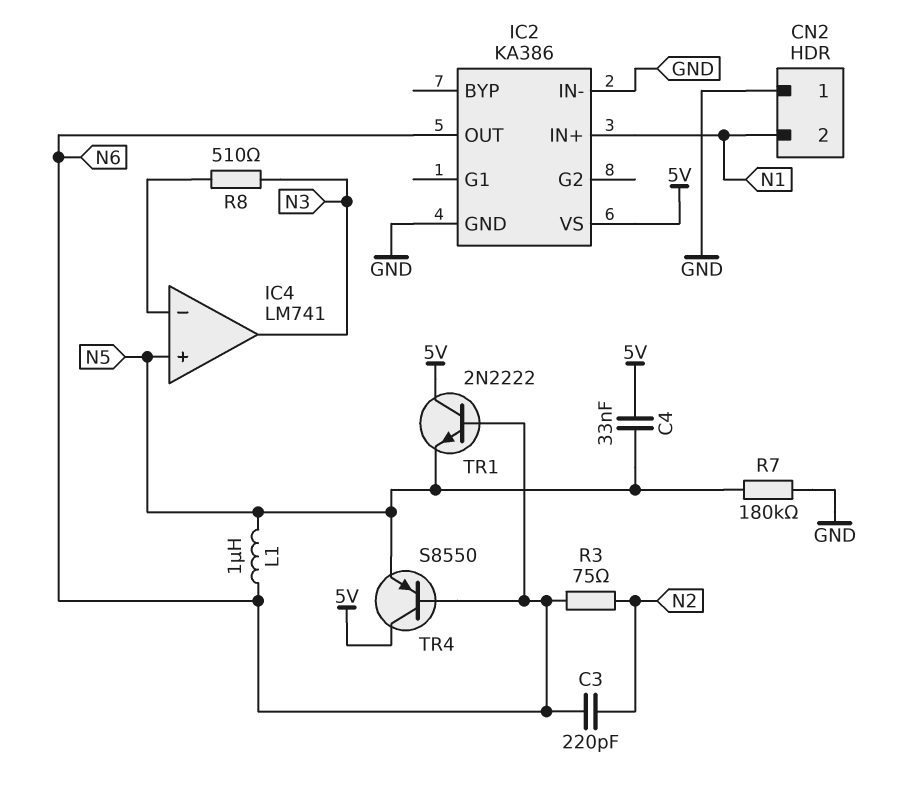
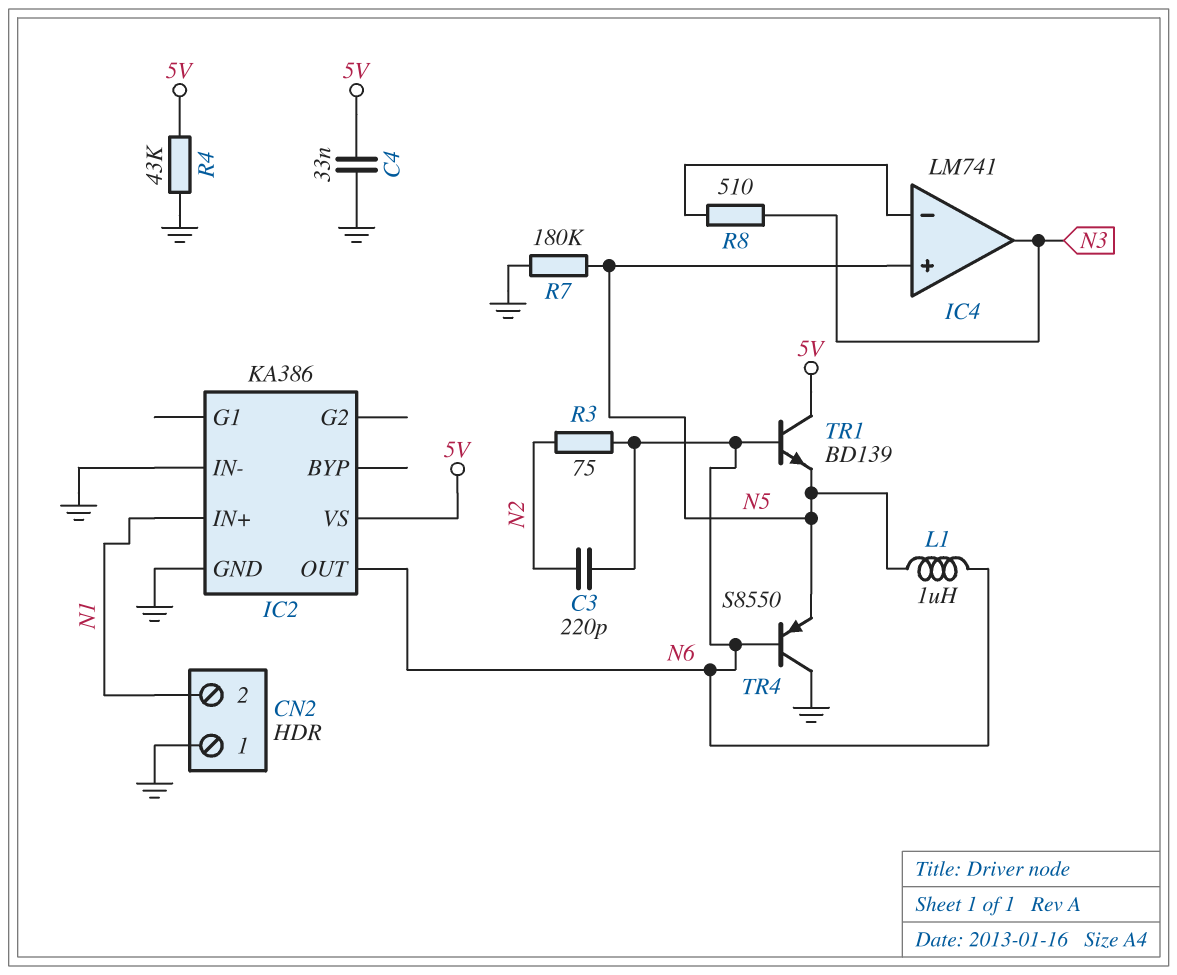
C4: 33nF (5V, N5) -> 33nF (5V, GND)
R4: none -> 43k (5V, GND)
TR1: NPN 2N2222 (B N6, C 5V, E N5) -> NPN BD139 (B N6, C 5V, E N5)
TR4: PNP S8550 (B N6, C 5V, E N5) -> PNP S8550 (B N6, C GND, E N5)

